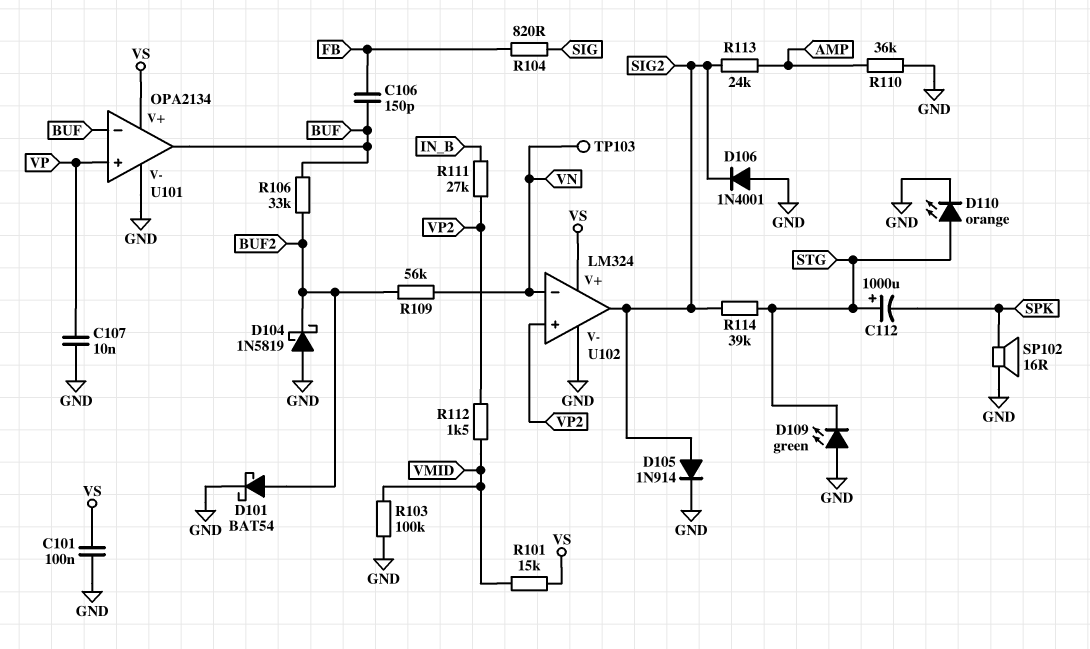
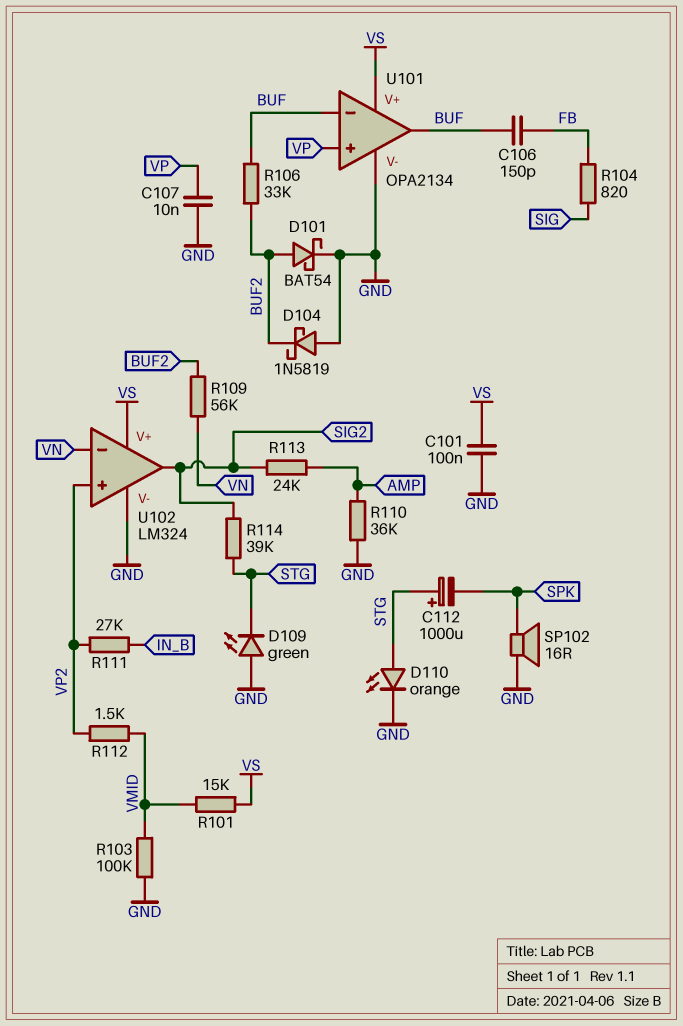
D105: diode 1N914 (A SIG2, K GND) -> none
D106: diode 1N4001 (A GND, K SIG2) -> none
TP103: test point (VN) -> none

